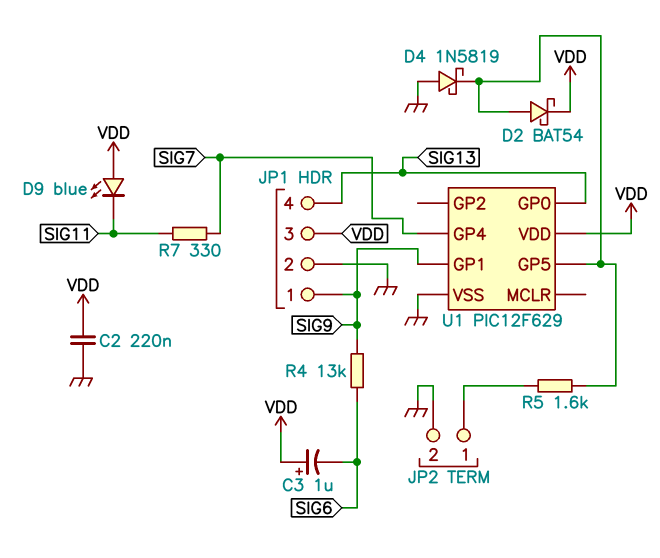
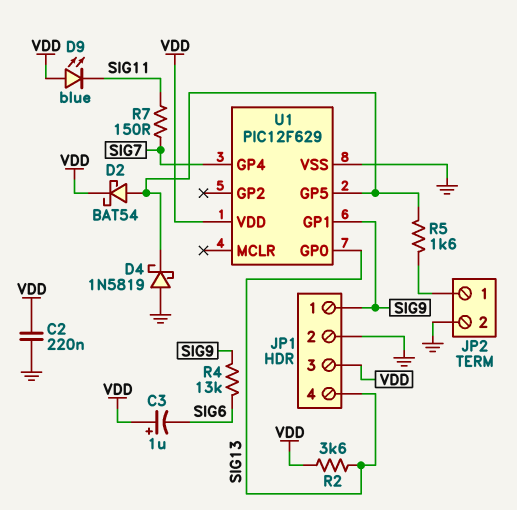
R2: none -> 3.6k (SIG13, VDD)
R7: 330 (SIG7, SIG11) -> 150 (SIG7, SIG11)

